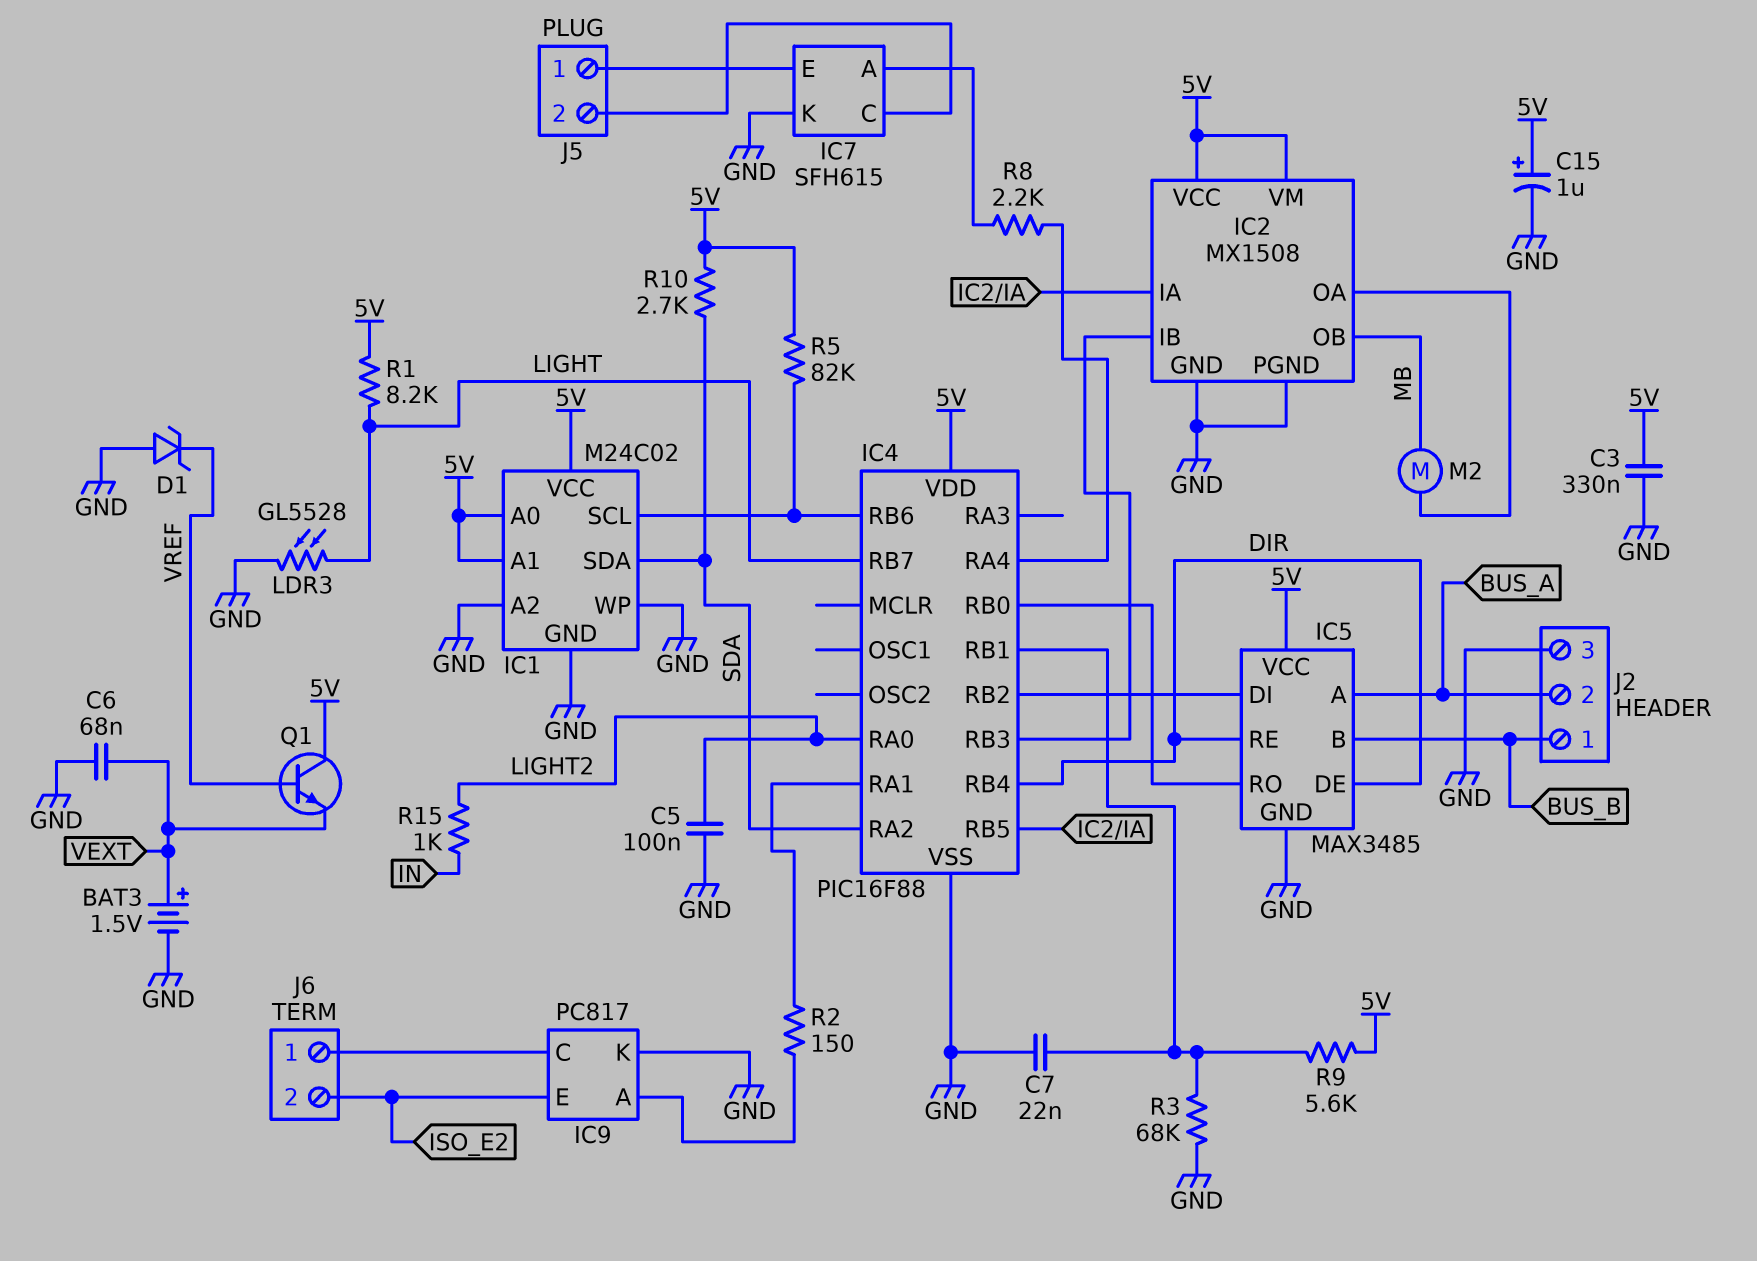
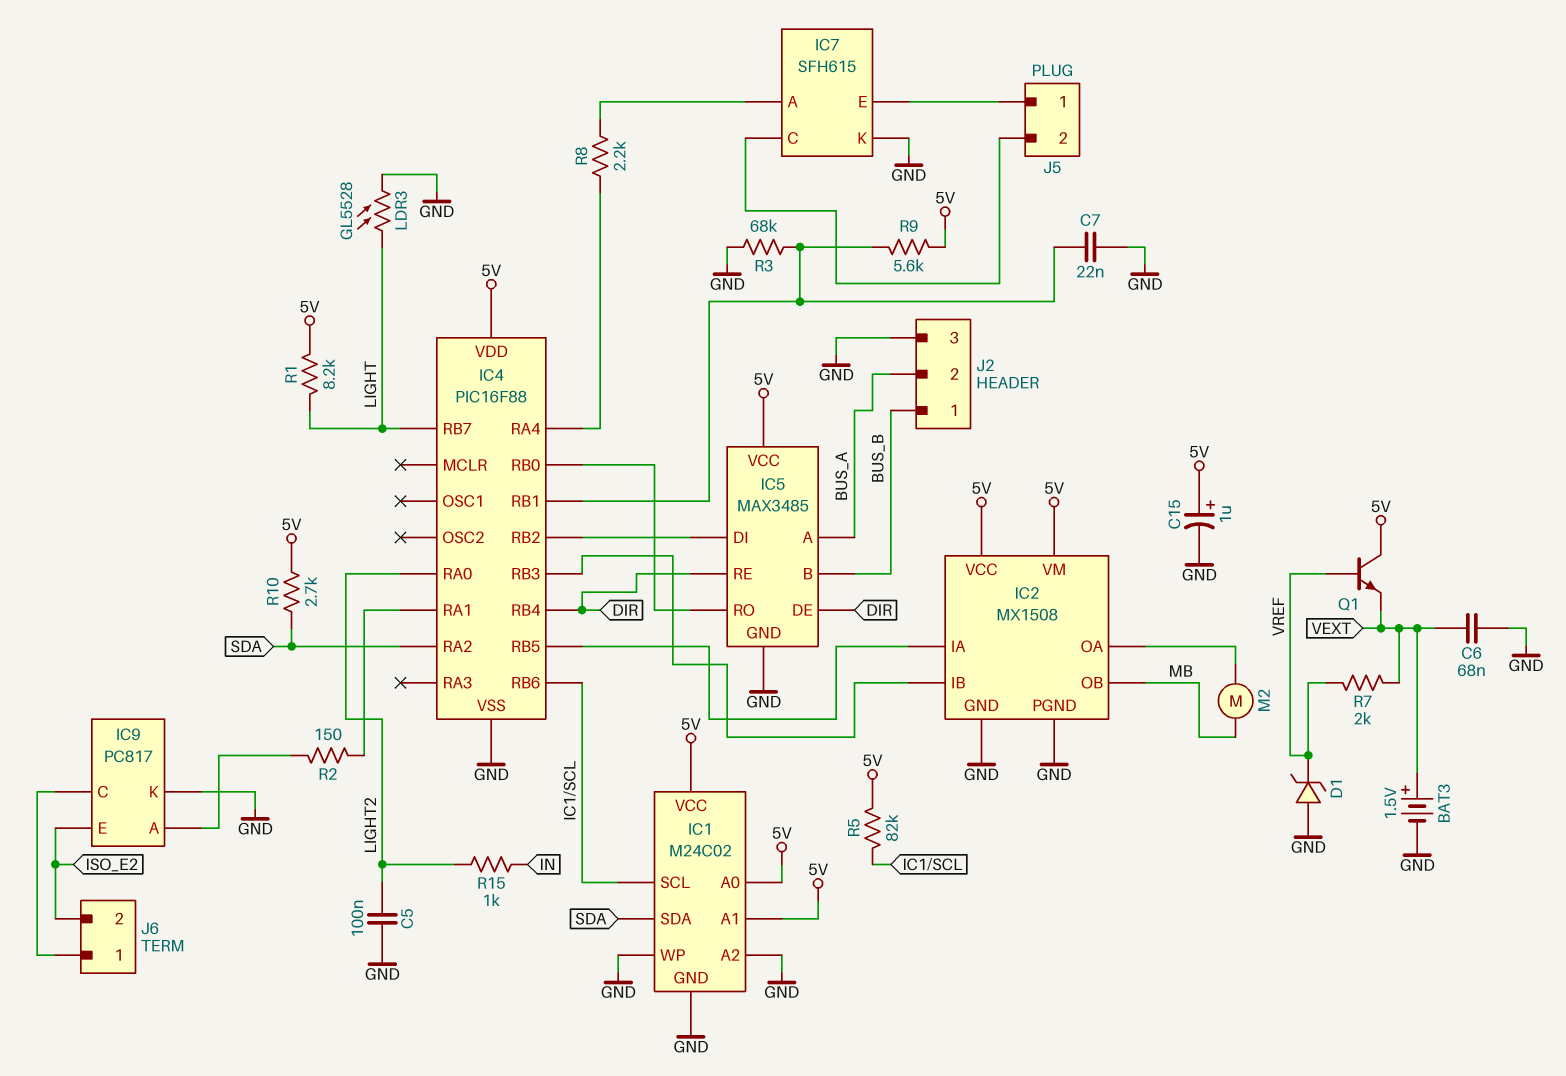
C3: 330nF (5V, GND) -> none
R7: none -> 2k (VEXT, VREF)

